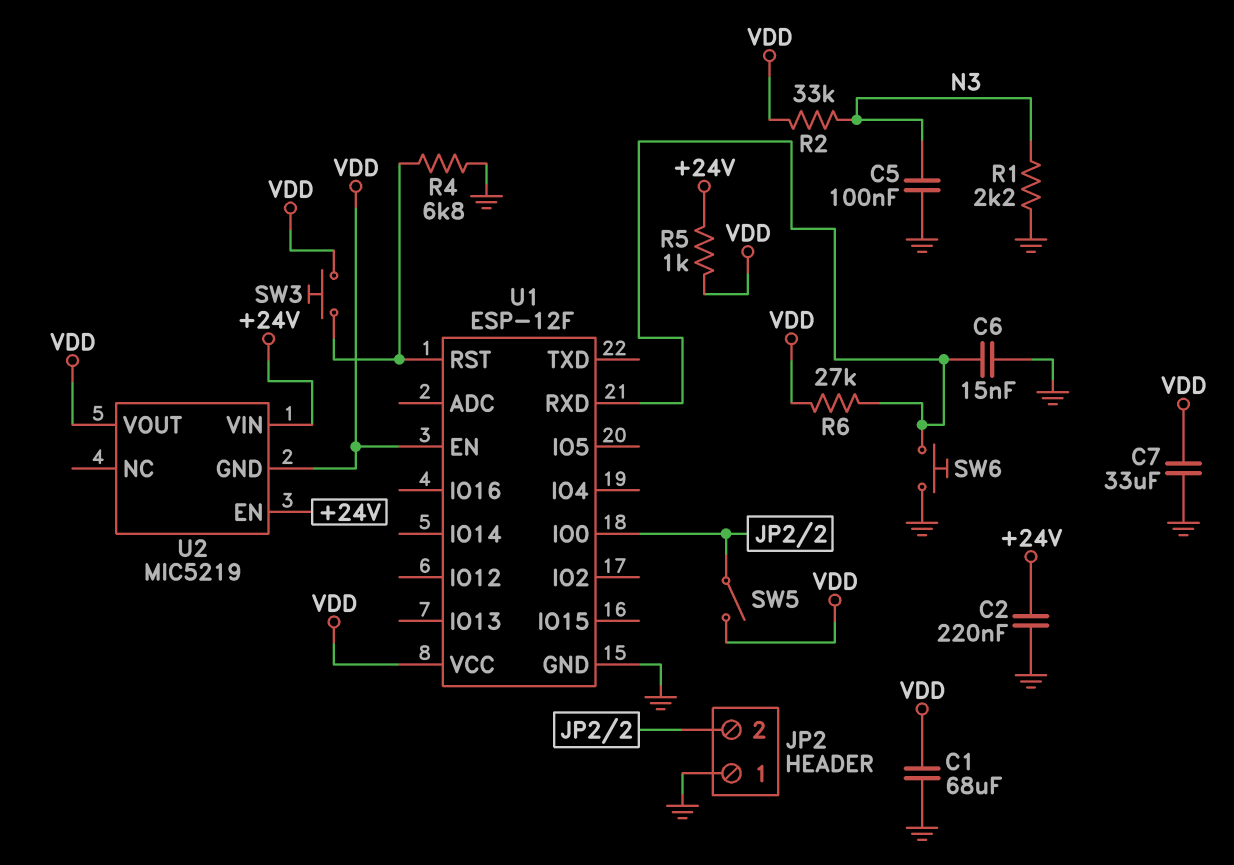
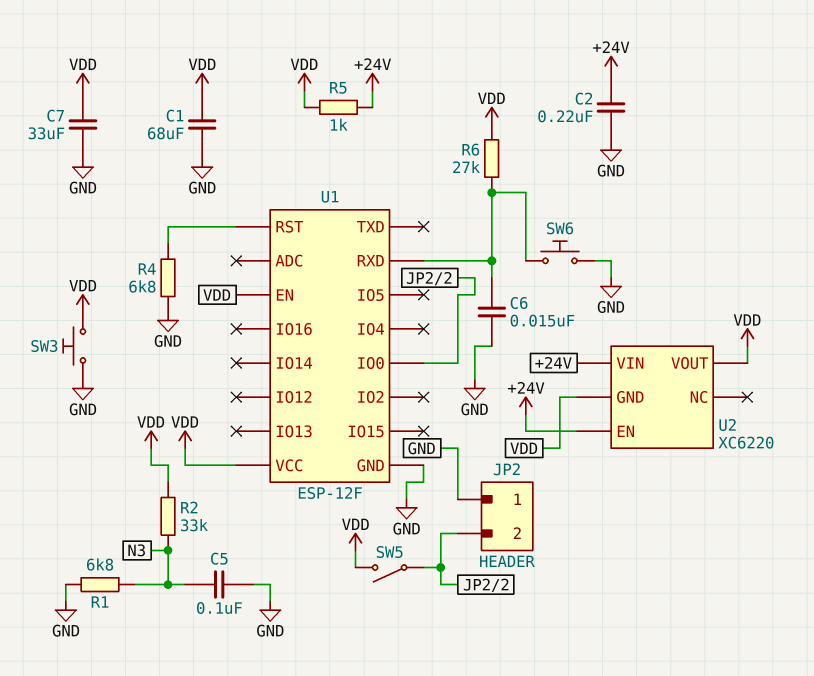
R1: 2.2k (GND, N3) -> 6.8k (GND, N3)
SW3: button (U1/RST, VDD) -> button (GND, VDD)
U2: MIC5219 -> XC6220

